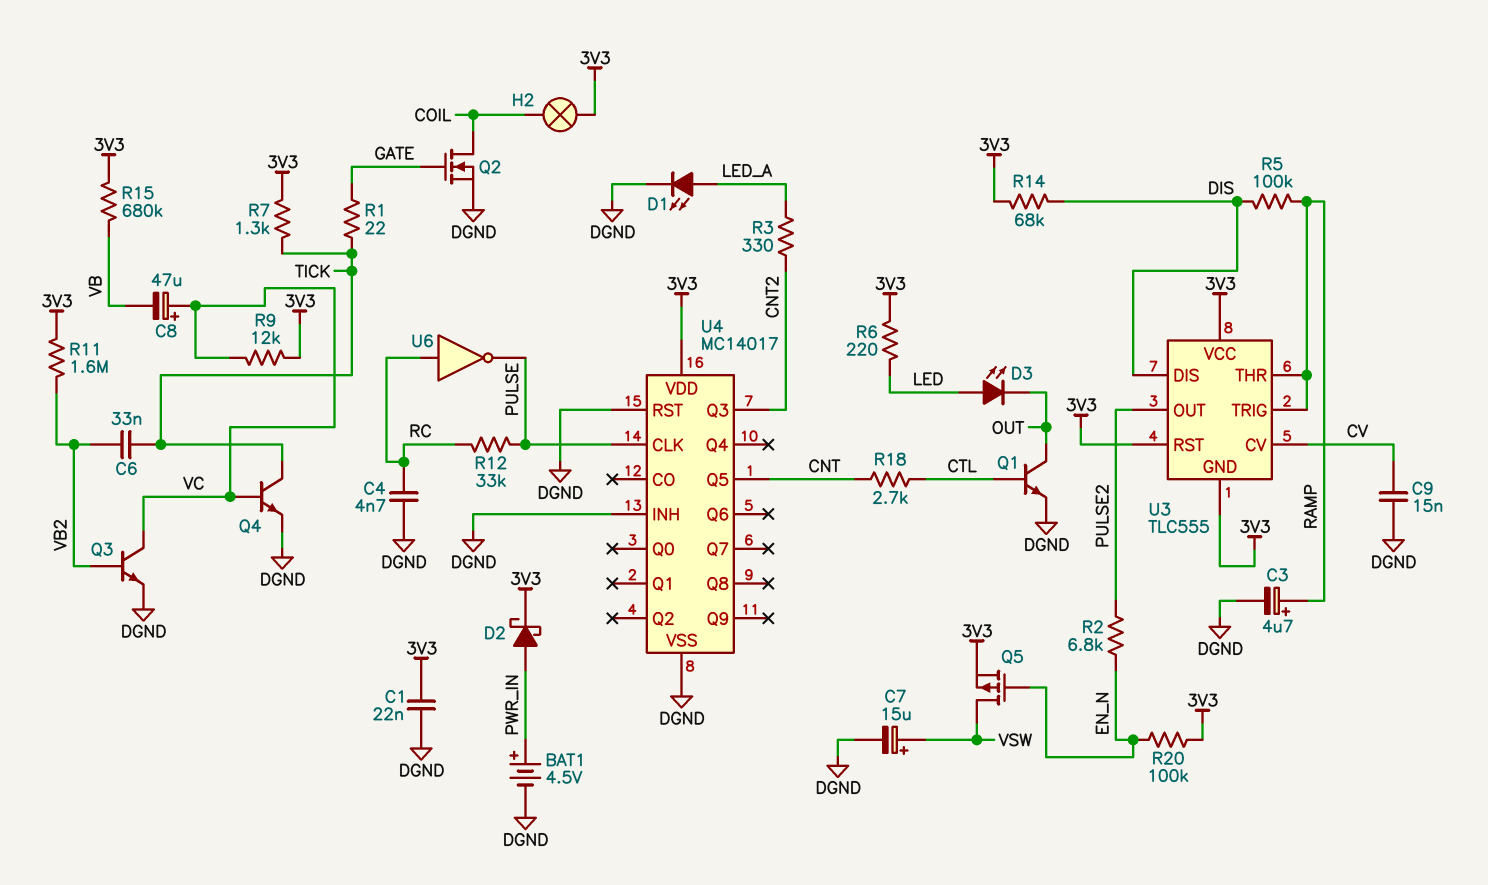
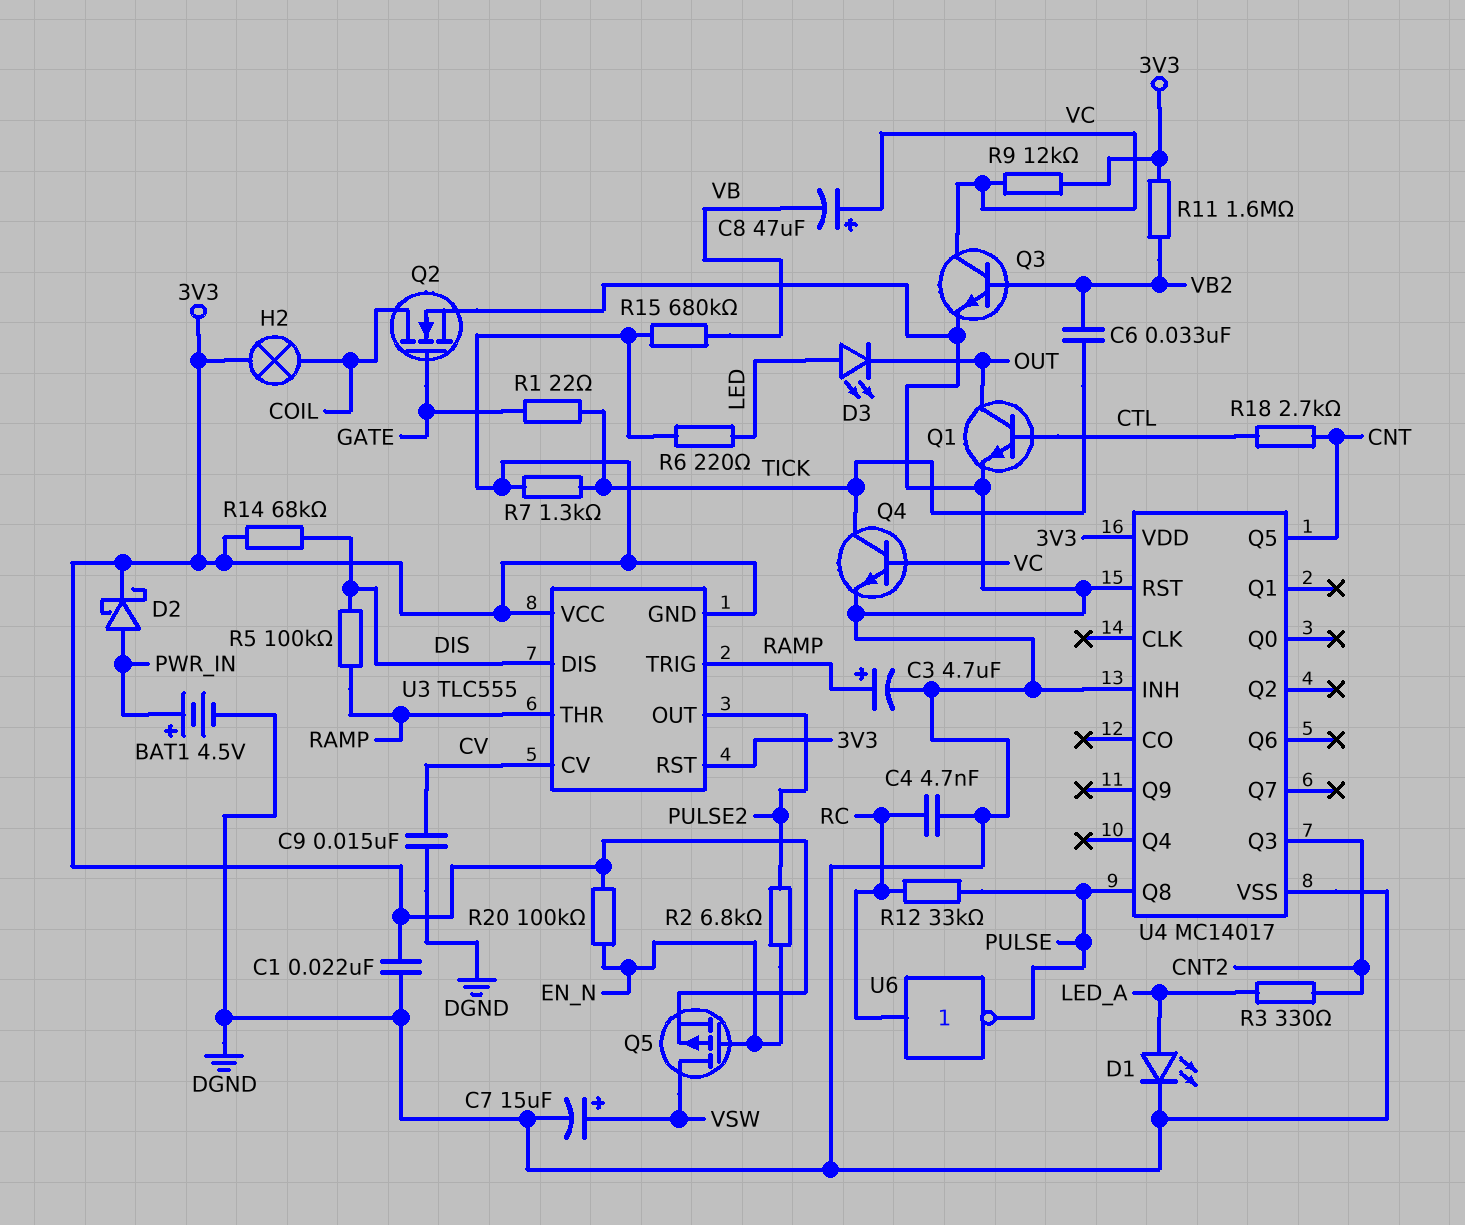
U4 pin CLK: PULSE -> none
U4 pin Q8: none -> PULSE

